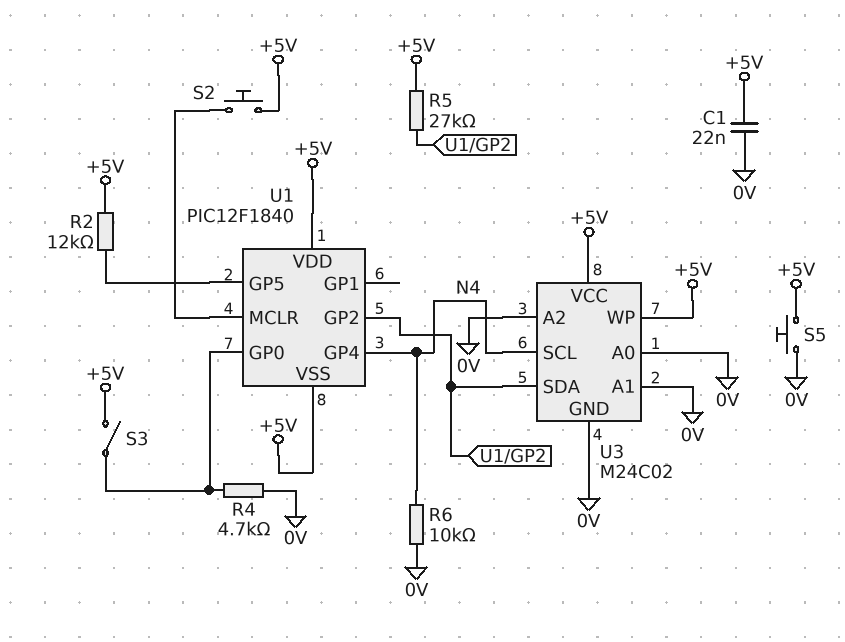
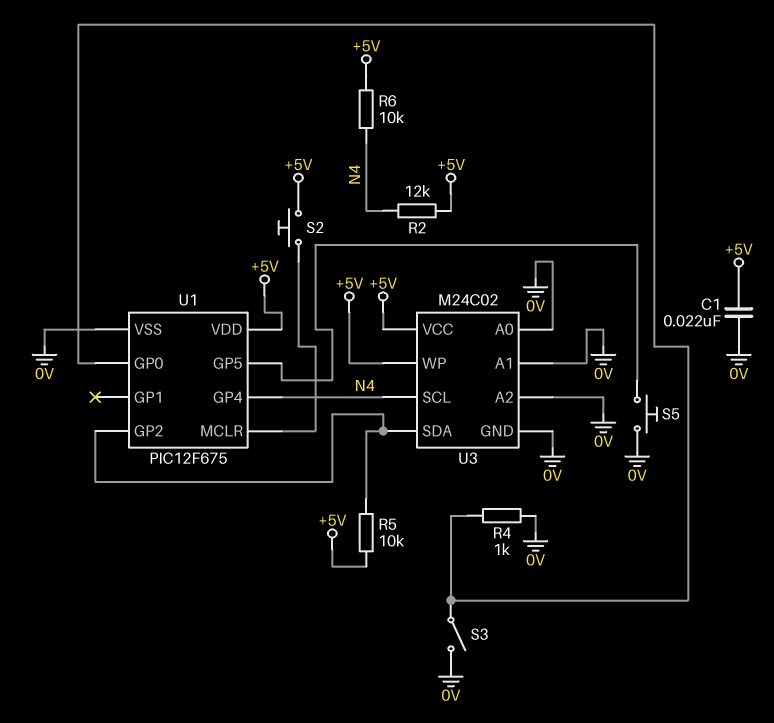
R2: 12k (+5V, U1/GP5) -> 12k (+5V, N4)
R4: 4.7k (0V, U1/GP0) -> 1k (0V, U1/GP0)
R5: 27k (+5V, U1/GP2) -> 10k (+5V, U1/GP2)
R6: 10k (0V, N4) -> 10k (+5V, N4)
S3: switch (+5V, U1/GP0) -> switch (0V, U1/GP0)
S5: button (+5V, 0V) -> button (0V, U1/GP5)
U1: PIC12F1840 -> PIC12F675
U1 pin VSS: +5V -> 0V

